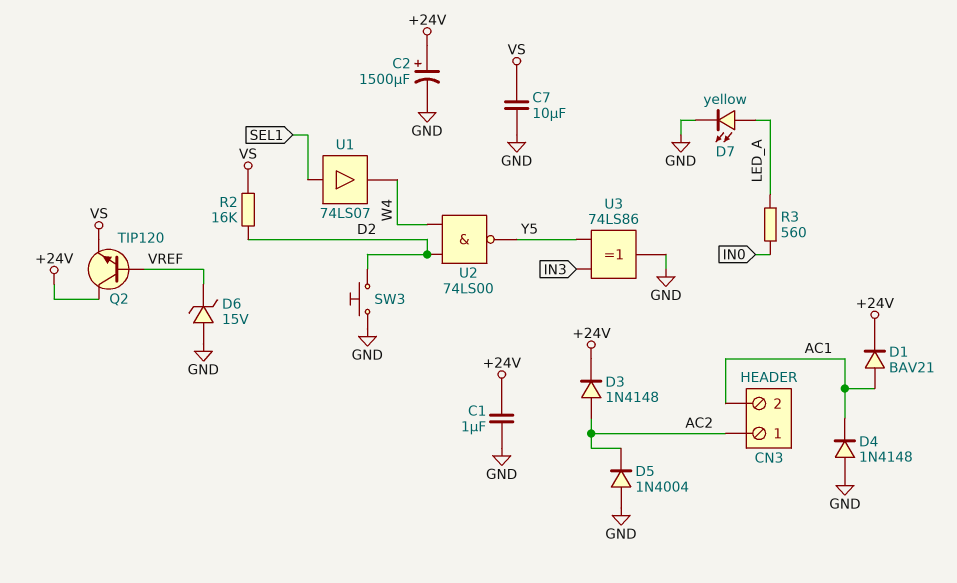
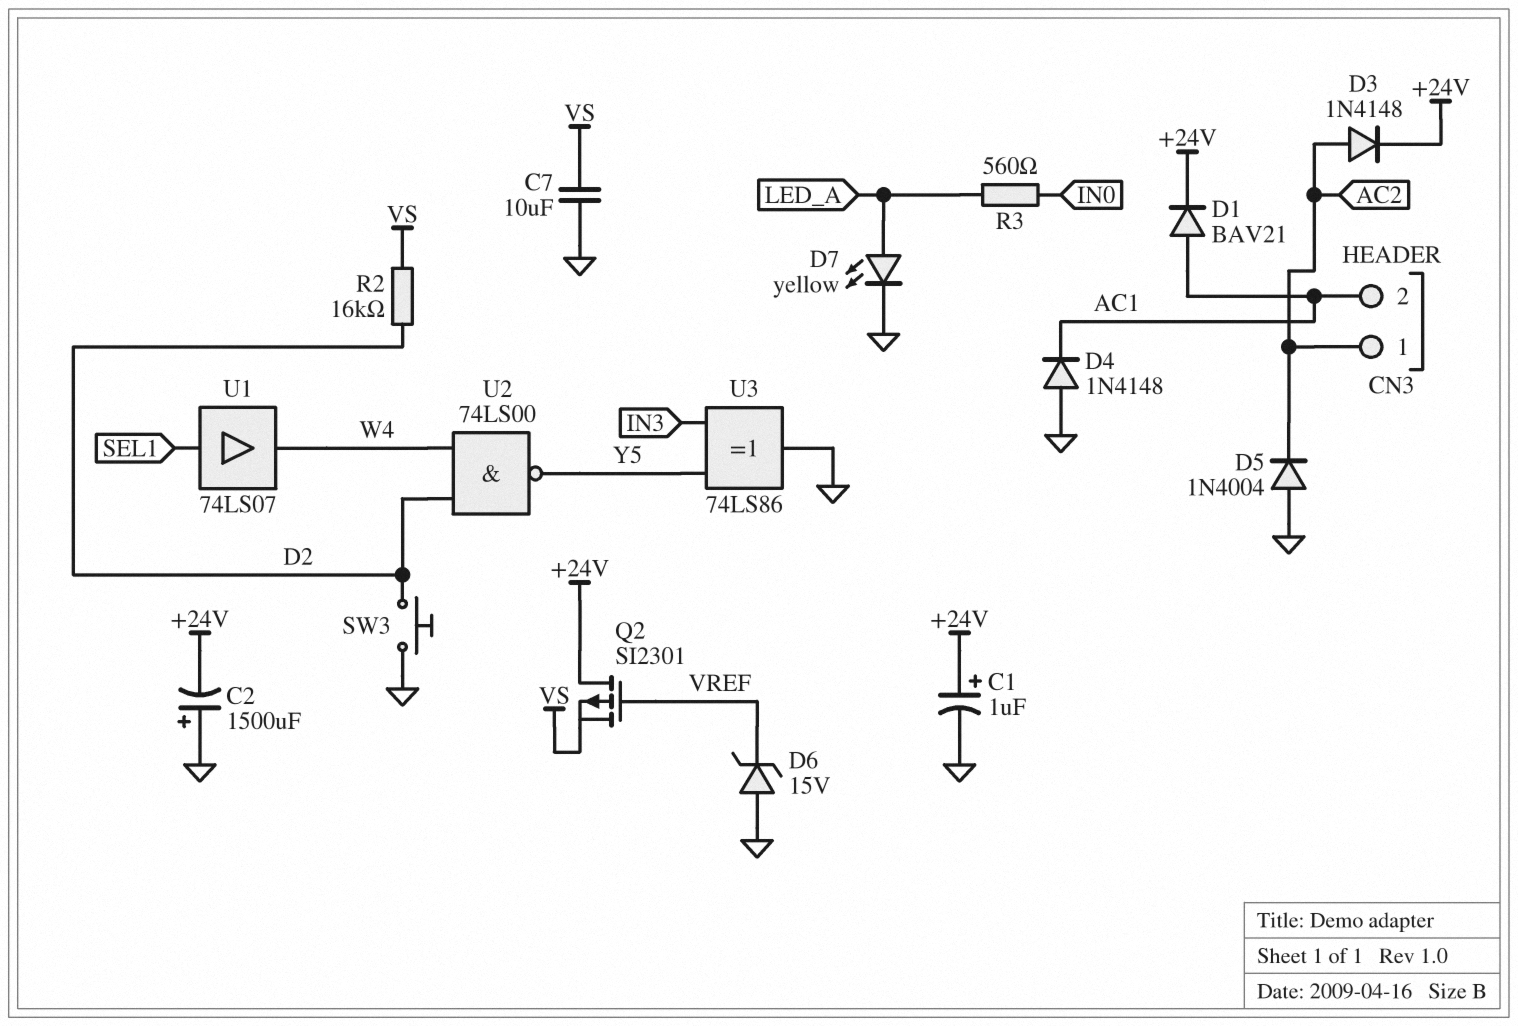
C1: 1uF (+24V, GND) -> 1uF (plus +24V, minus GND)
C2: 1500uF (plus +24V, minus GND) -> 1500uF (plus GND, minus +24V)
Q2: NPN TIP120 (B VREF, C +24V, E VS) -> PMOS SI2301 (G VREF, D +24V, S VS)

